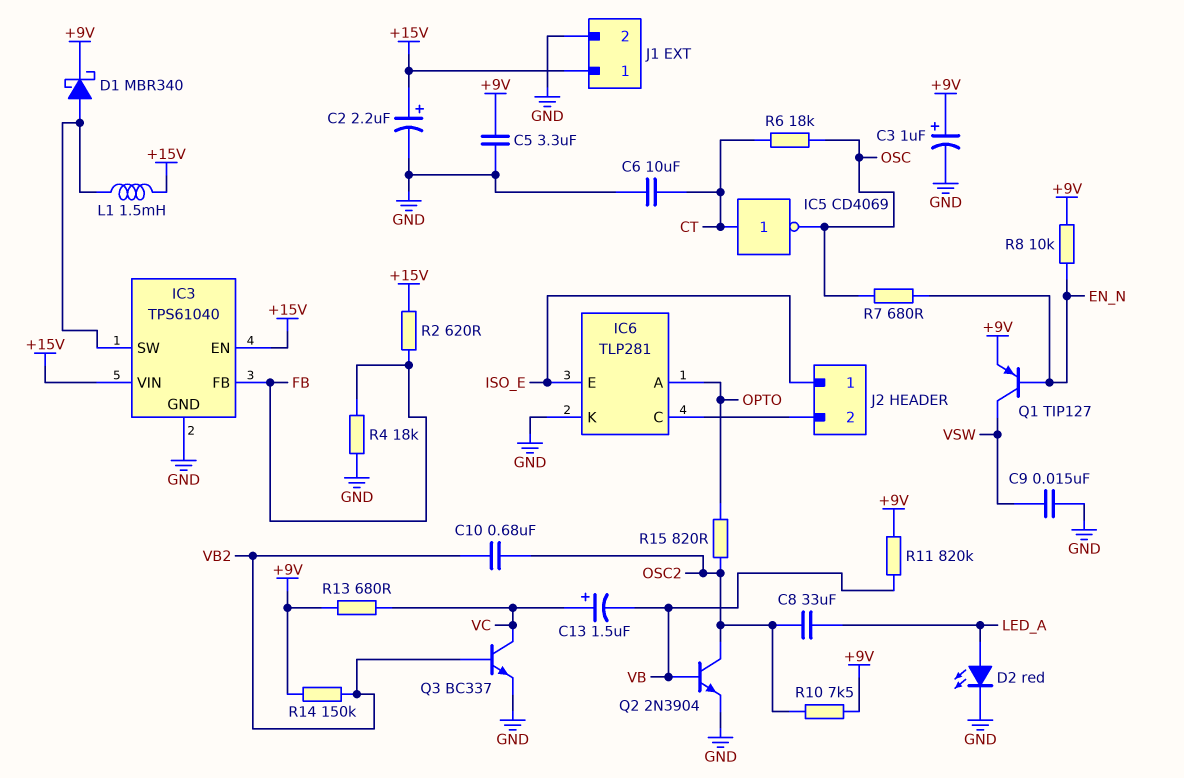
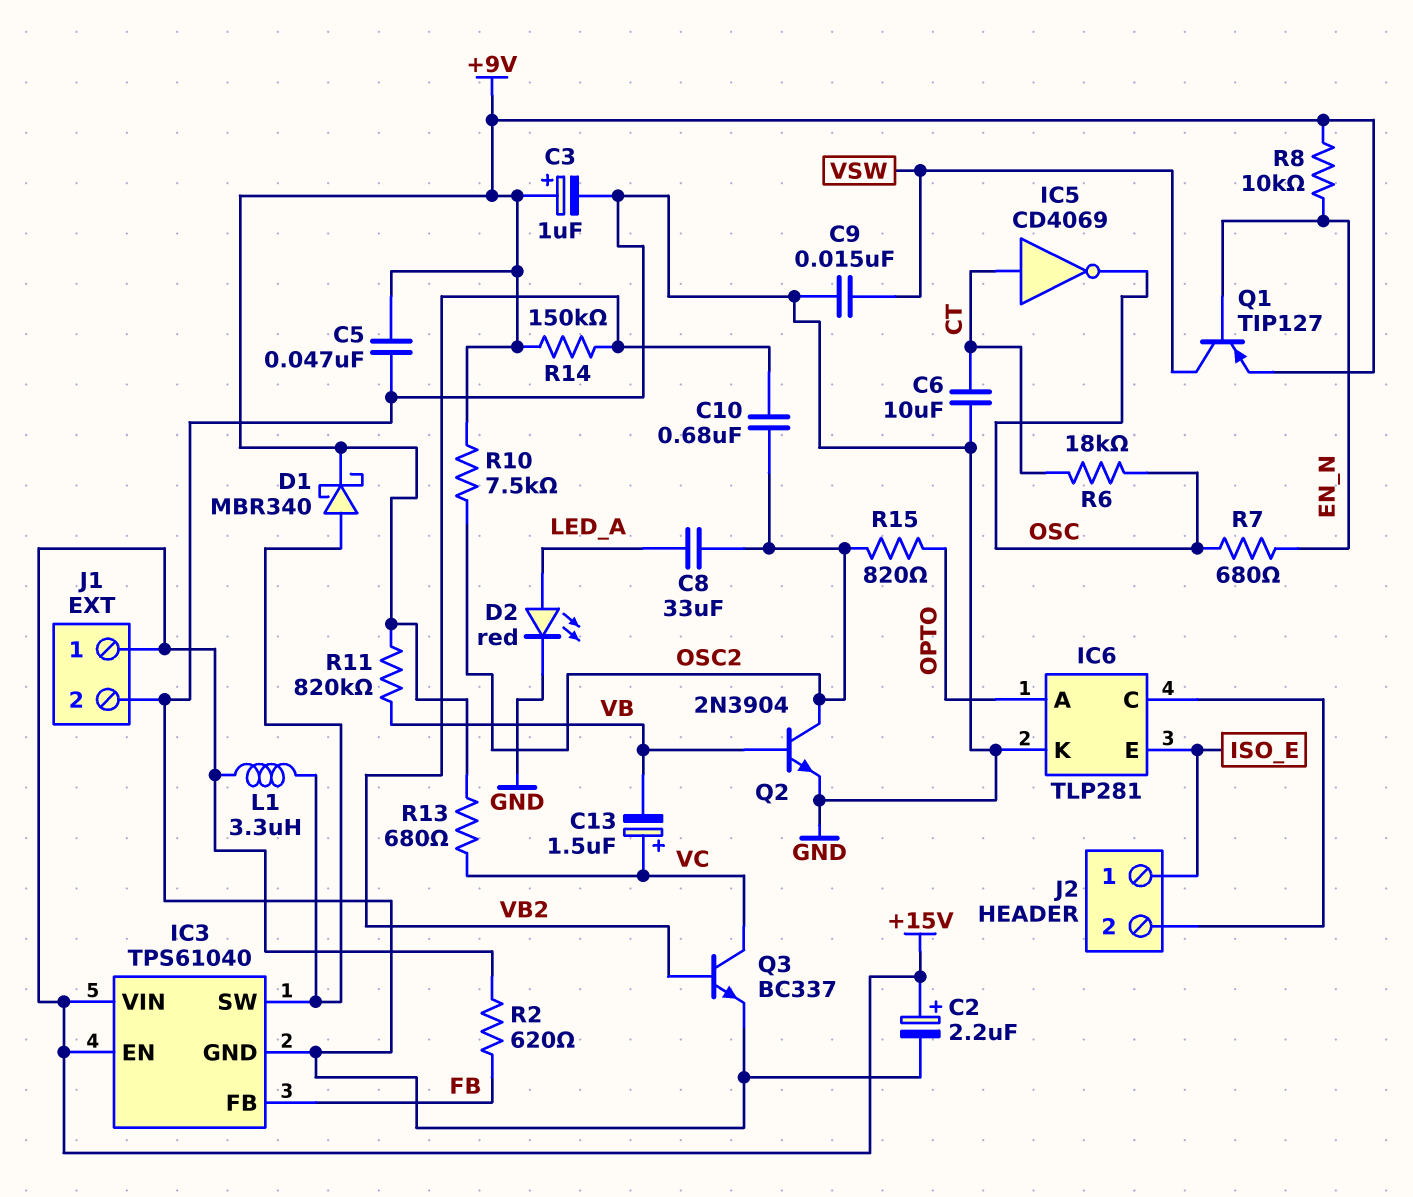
C5: 3.3uF (+9V, GND) -> 47nF (+9V, GND)
L1: 1.5mH (+15V, IC3/SW) -> 3.3uH (+15V, IC3/SW)
R4: 18k (FB, GND) -> none

